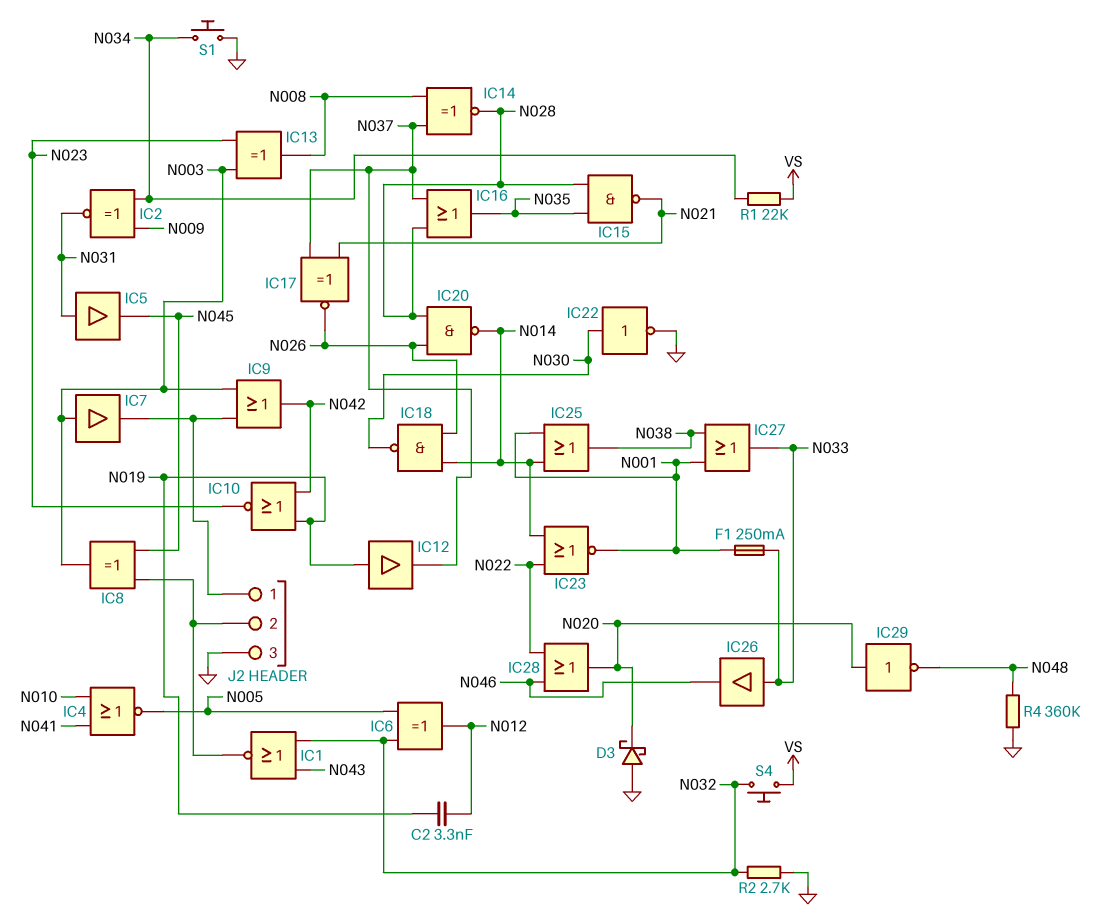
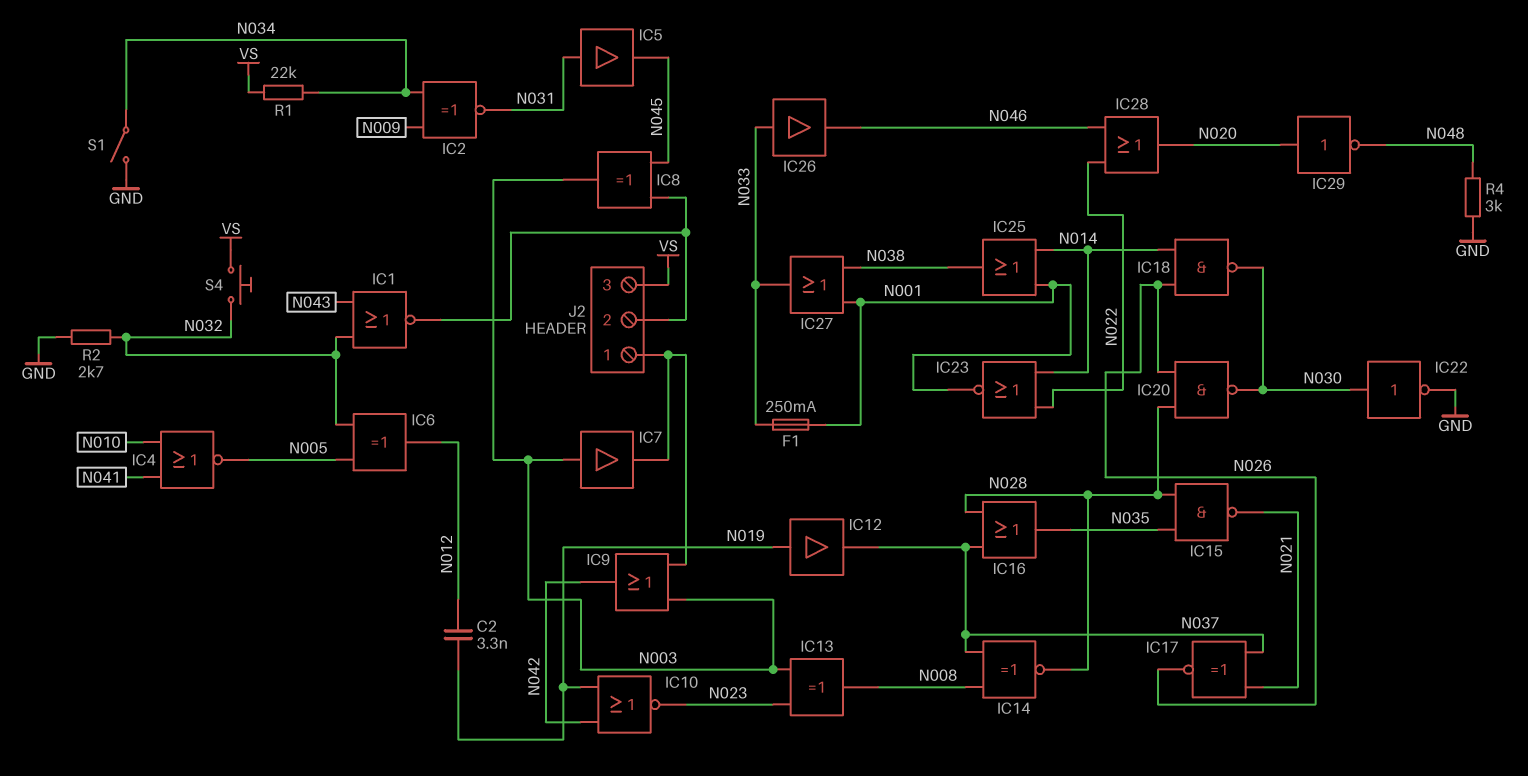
D3: schottky (A GND, K N020) -> none
IC20: NAND (in N026, in N028, out N014) -> NAND (in N026, in N028, out N030)
J2 pin 3: GND -> VS
R4: 360k (GND, N048) -> 3k (GND, N048)
S1: button (GND, N034) -> switch (GND, N034)

